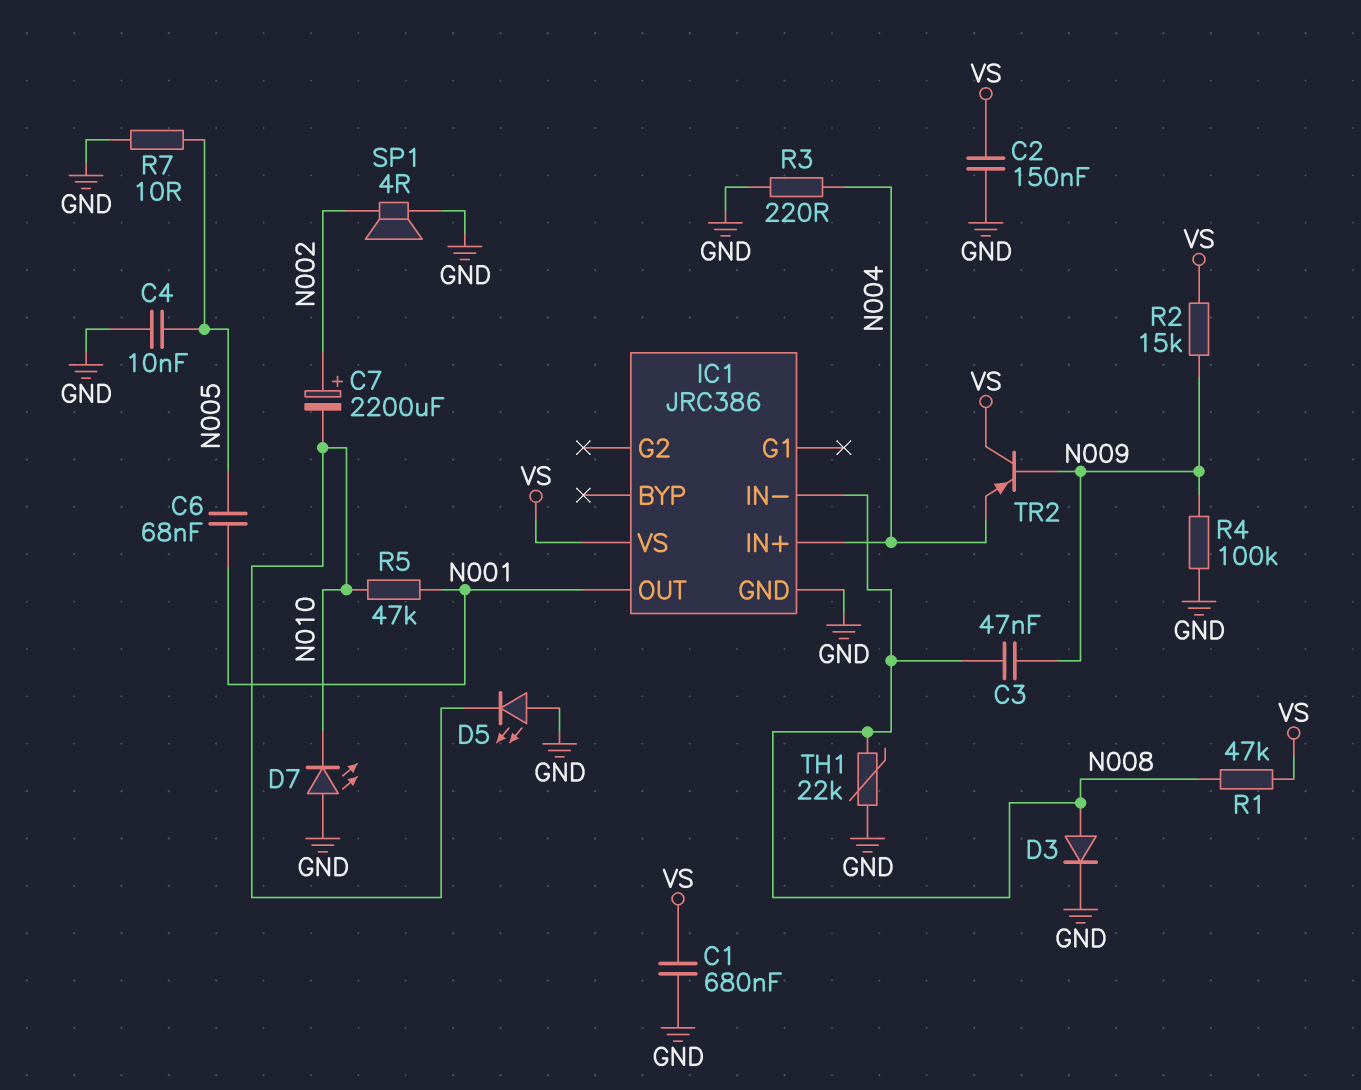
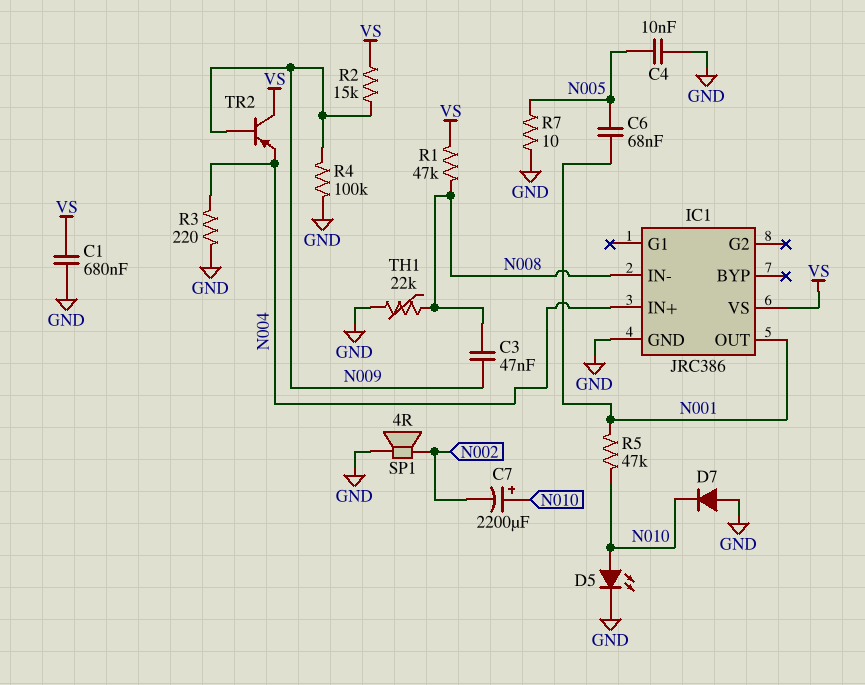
C2: 150nF (GND, VS) -> none
C7: 2200uF (plus N002, minus N010) -> 2200uF (plus N010, minus N002)
D3: diode (A N008, K GND) -> none
D5: LED (A GND, K N010) -> LED (A N010, K GND)
D7: LED (A GND, K N010) -> diode (A GND, K N010)

